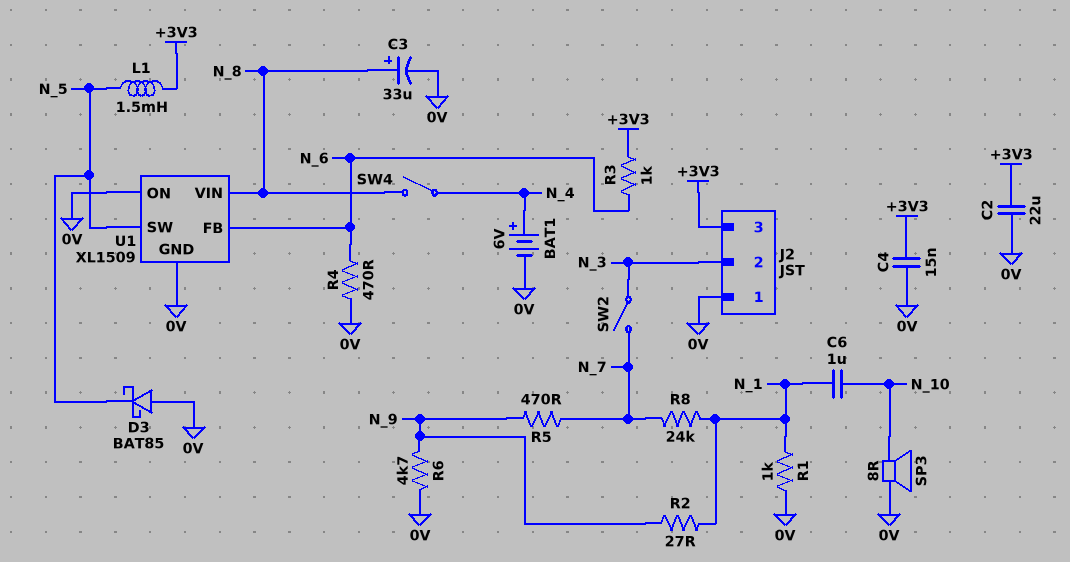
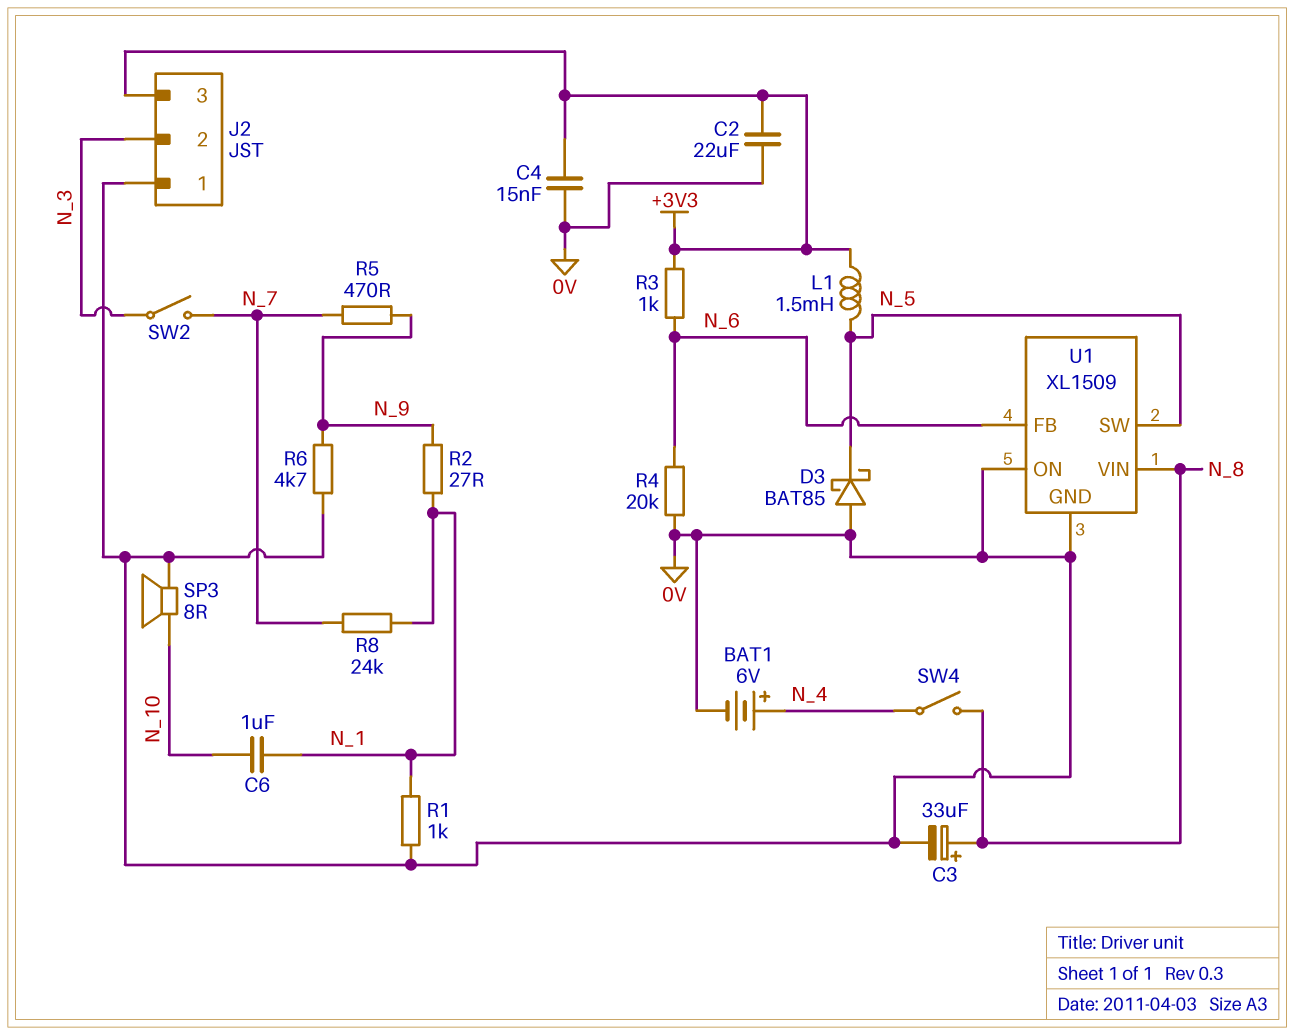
R4: 470 (0V, N_6) -> 20k (0V, N_6)

